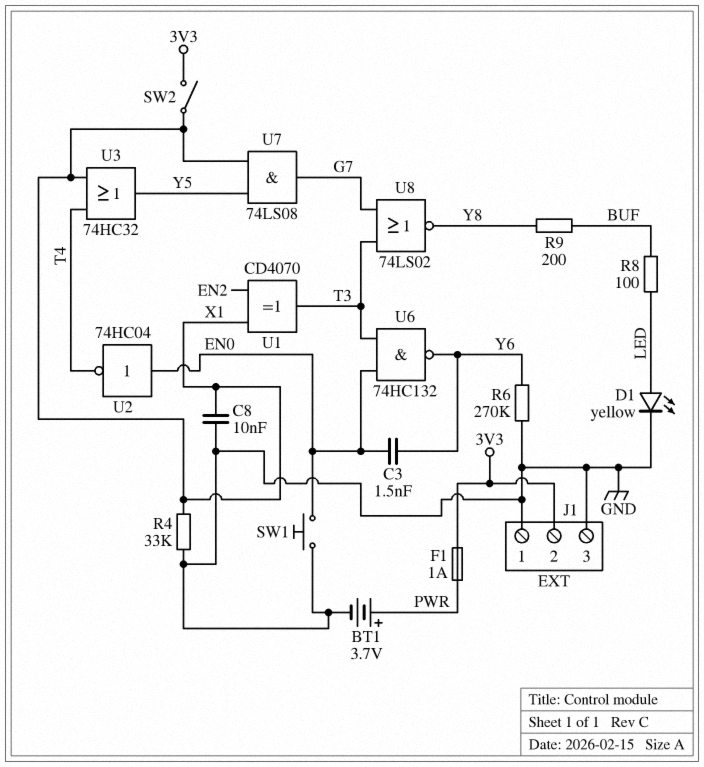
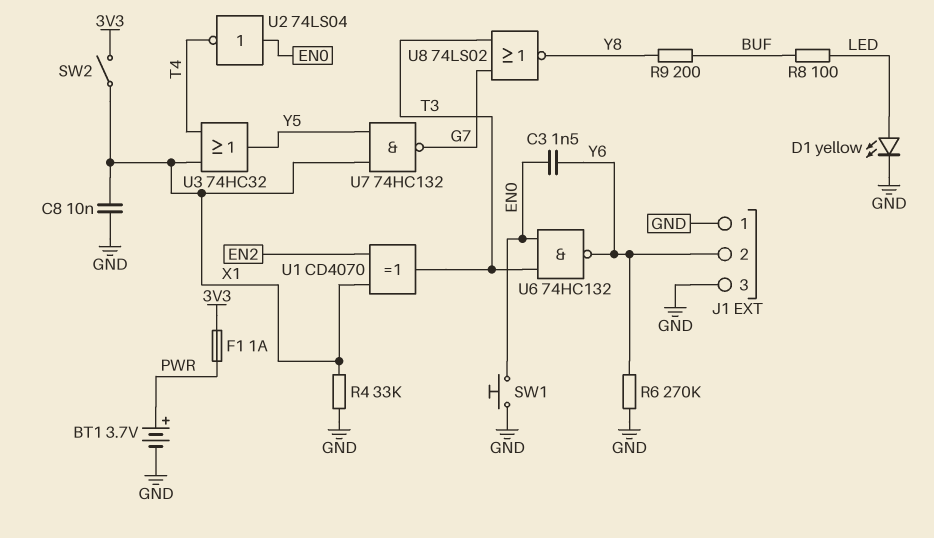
J1 pin 2: 3V3 -> Y6
U2: NOT 74HC04 (in EN0, out T4) -> NOT 74LS04 (in EN0, out T4)
U7: AND 74LS08 (in X1, in Y5, out G7) -> NAND 74HC132 (in X1, in Y5, out G7)

